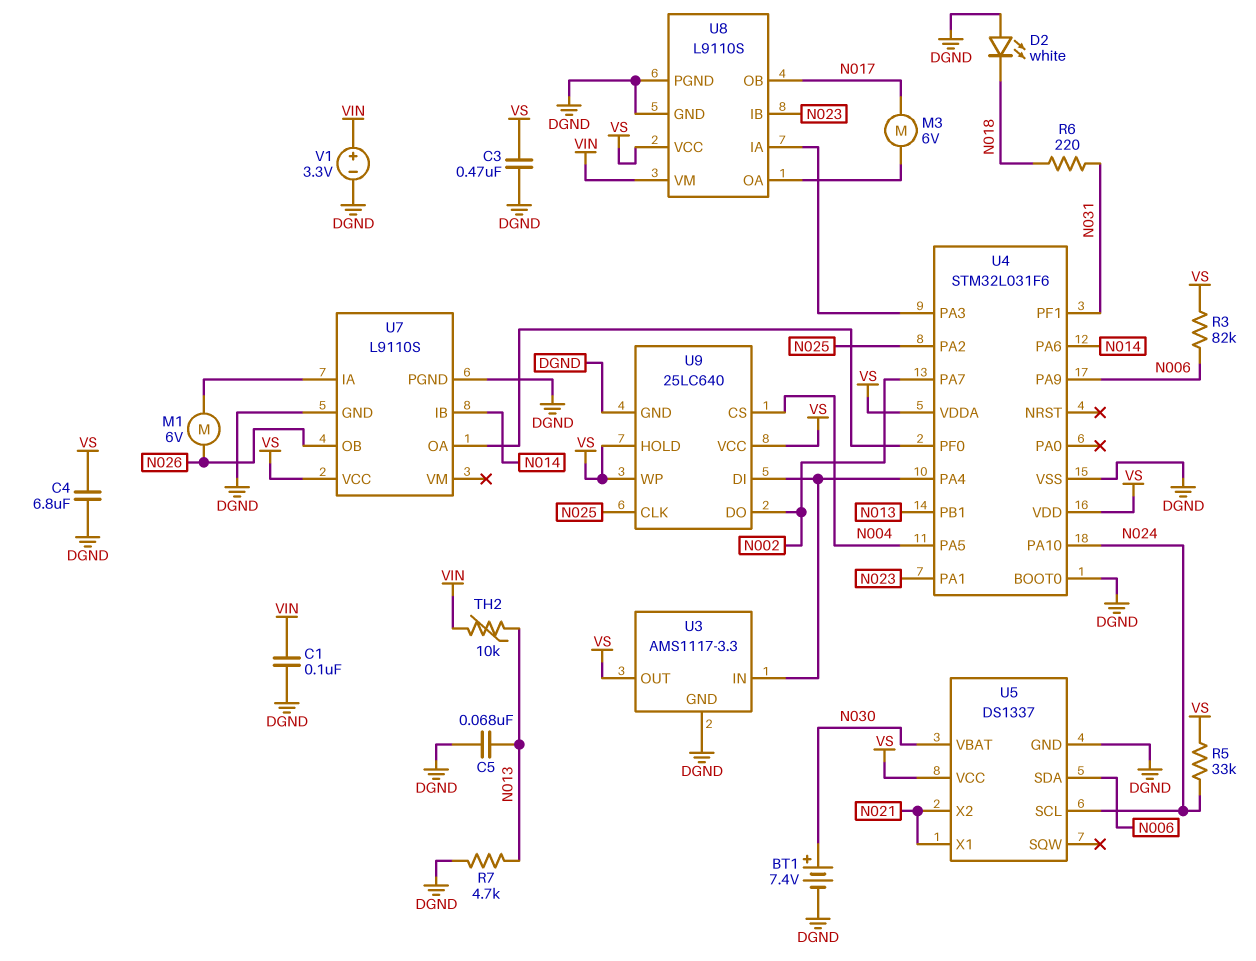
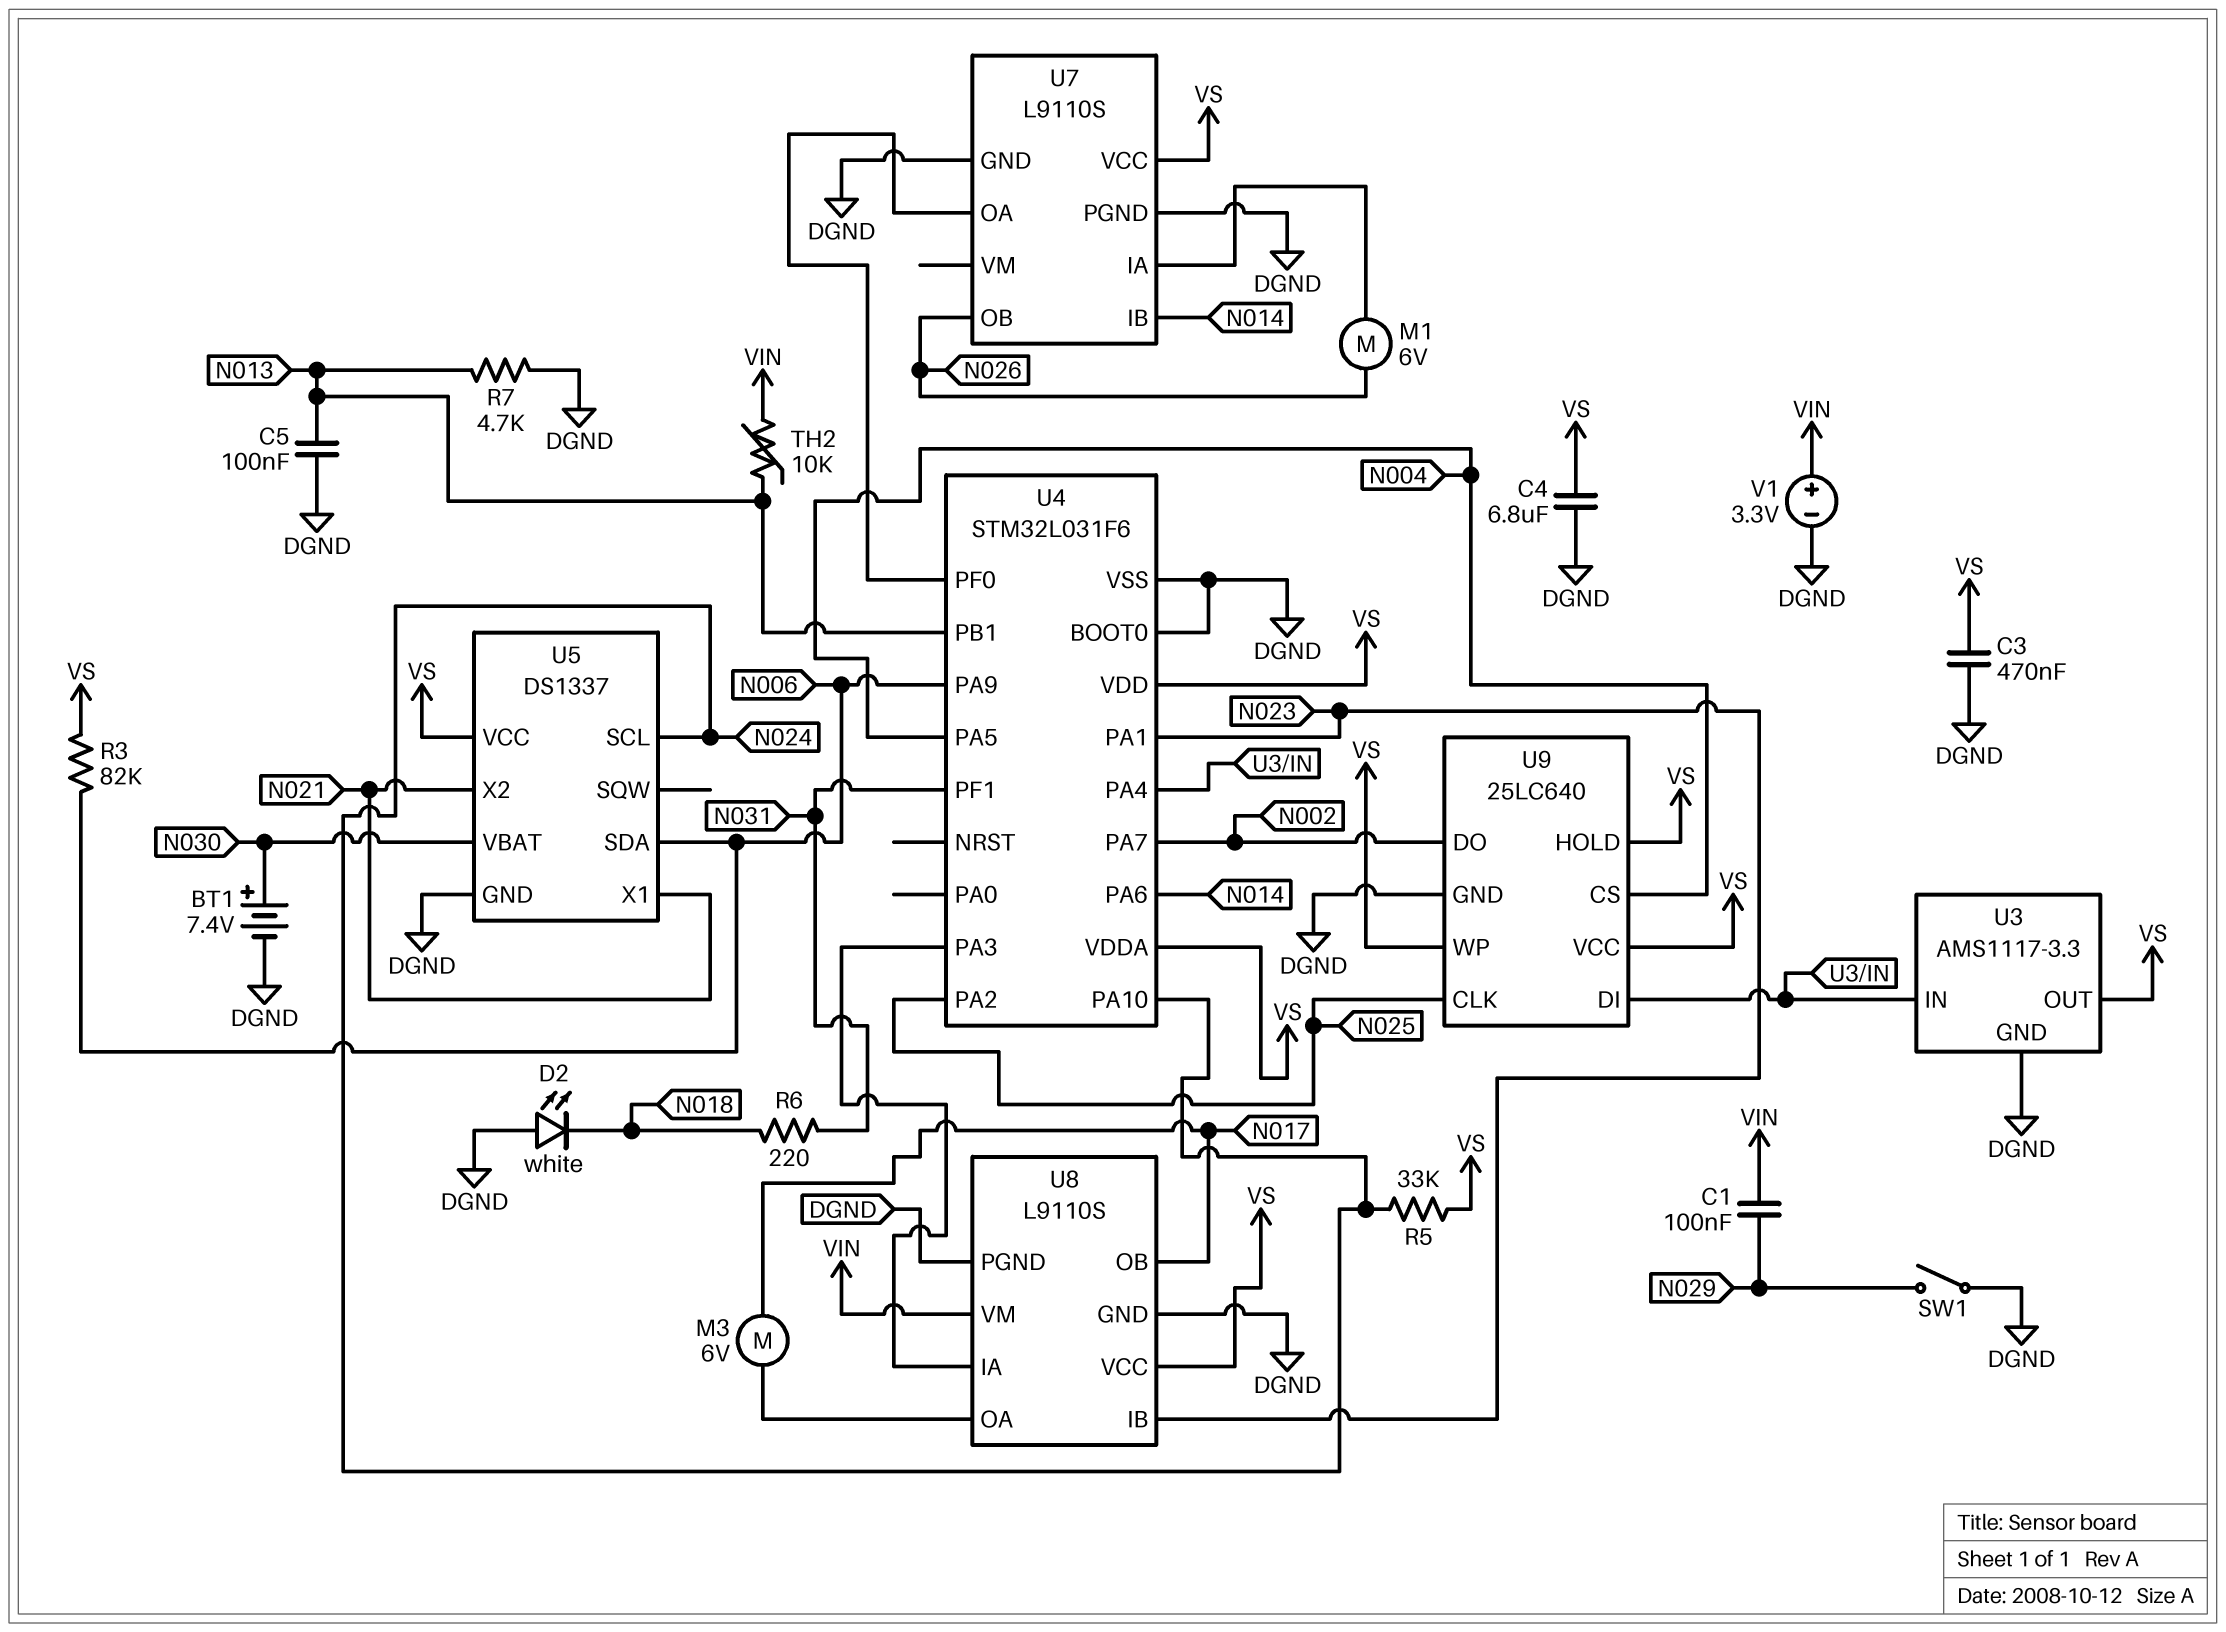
C1: 100nF (DGND, VIN) -> 100nF (N029, VIN)
C5: 68nF (DGND, N013) -> 100nF (DGND, N013)
SW1: none -> switch (DGND, N029)

